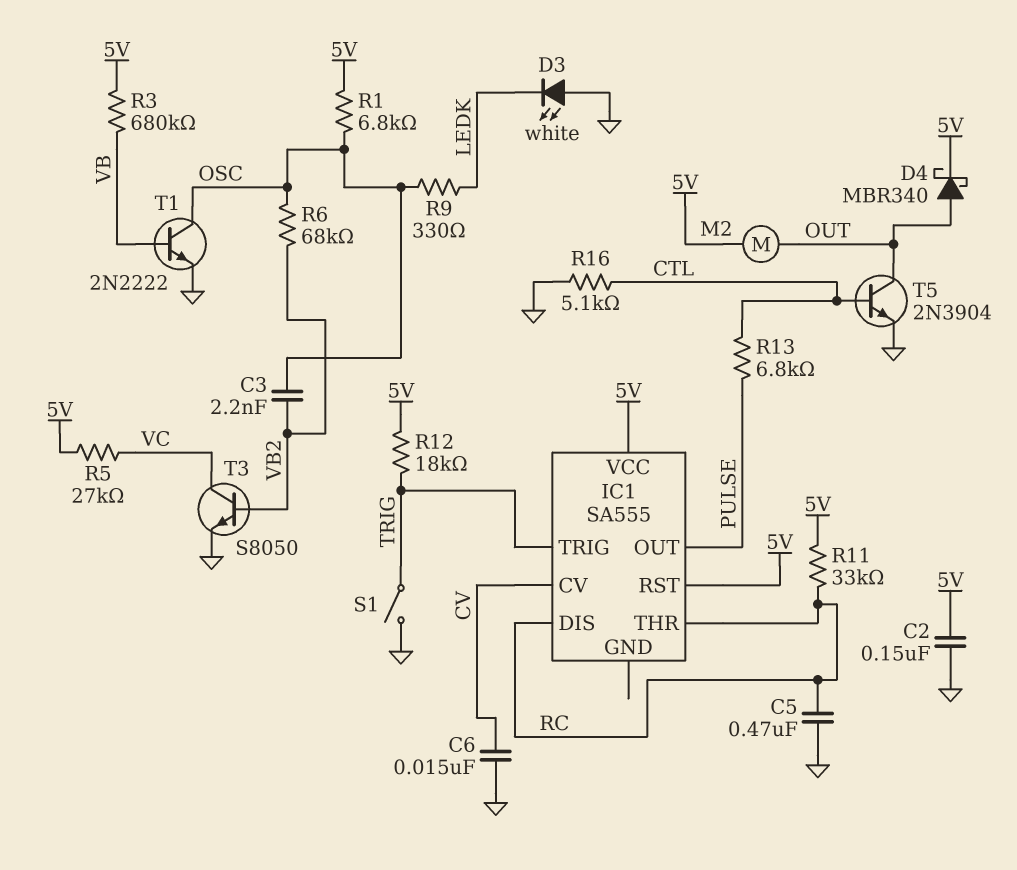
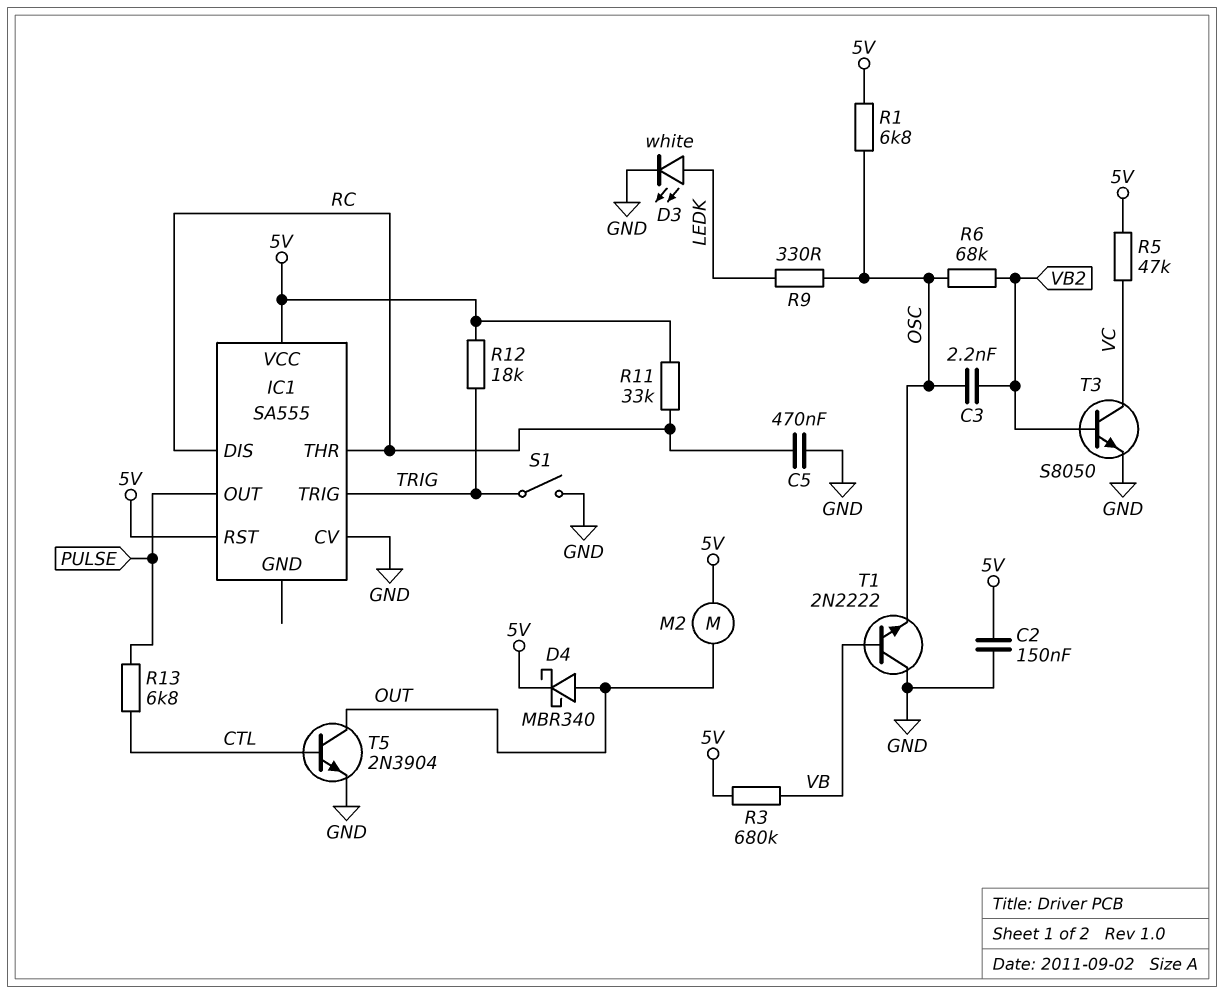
C6: 15nF (CV, GND) -> none
D3: LED white (A GND, K LEDK) -> LED white (A LEDK, K GND)
IC1 pin CV: CV -> GND
R5: 27k (5V, VC) -> 47k (5V, VC)
R16: 5.1k (CTL, GND) -> none
T1: NPN 2N2222 (B VB, C OSC, E GND) -> NPN 2N2222 (B VB, C GND, E OSC)

